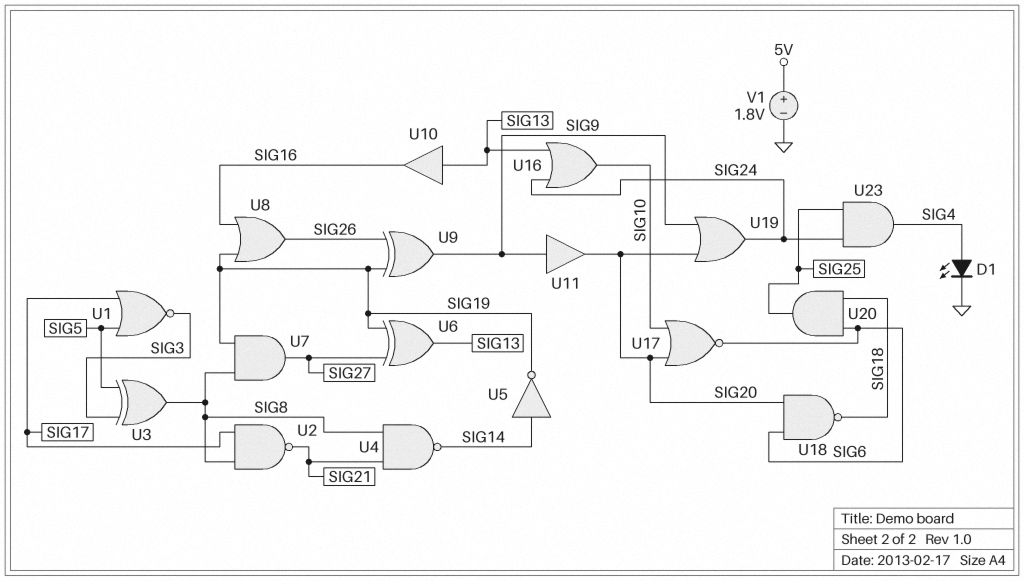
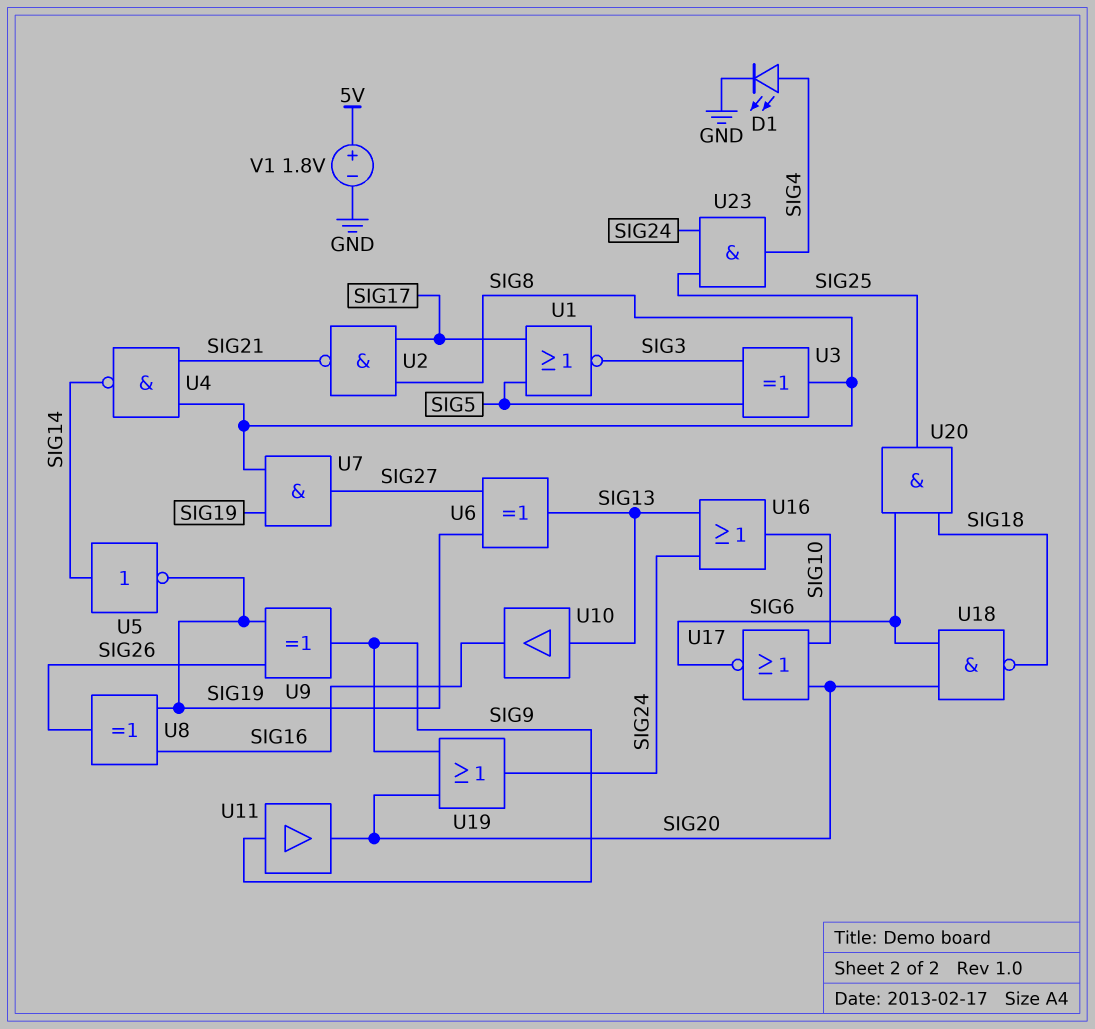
U8: OR (in SIG16, in SIG19, out SIG26) -> XOR (in SIG16, in SIG19, out SIG26)

